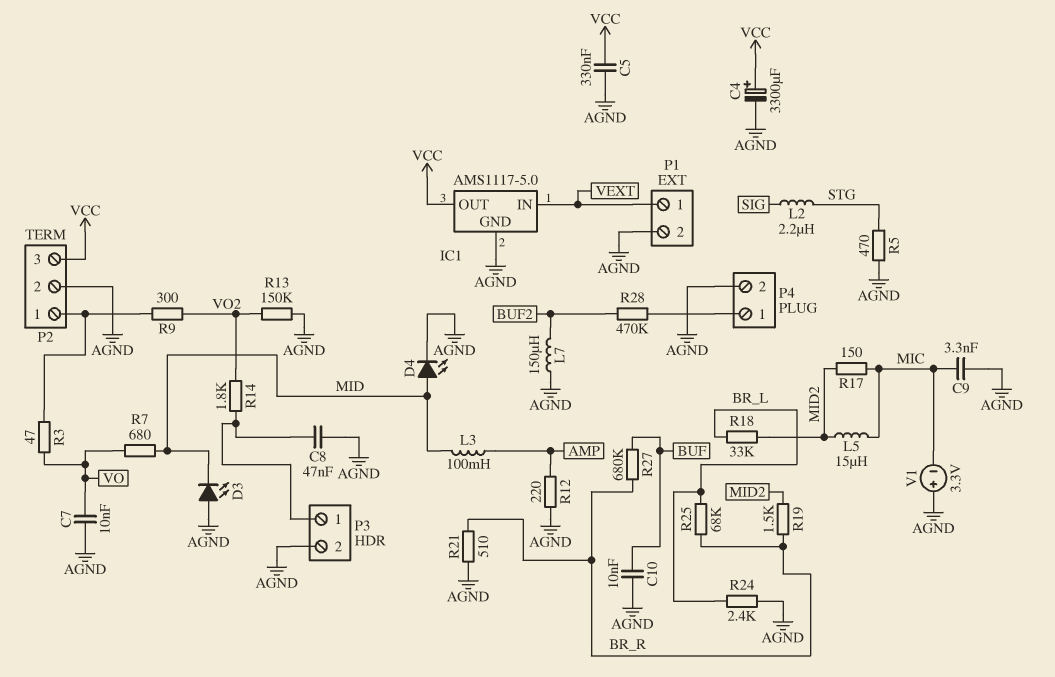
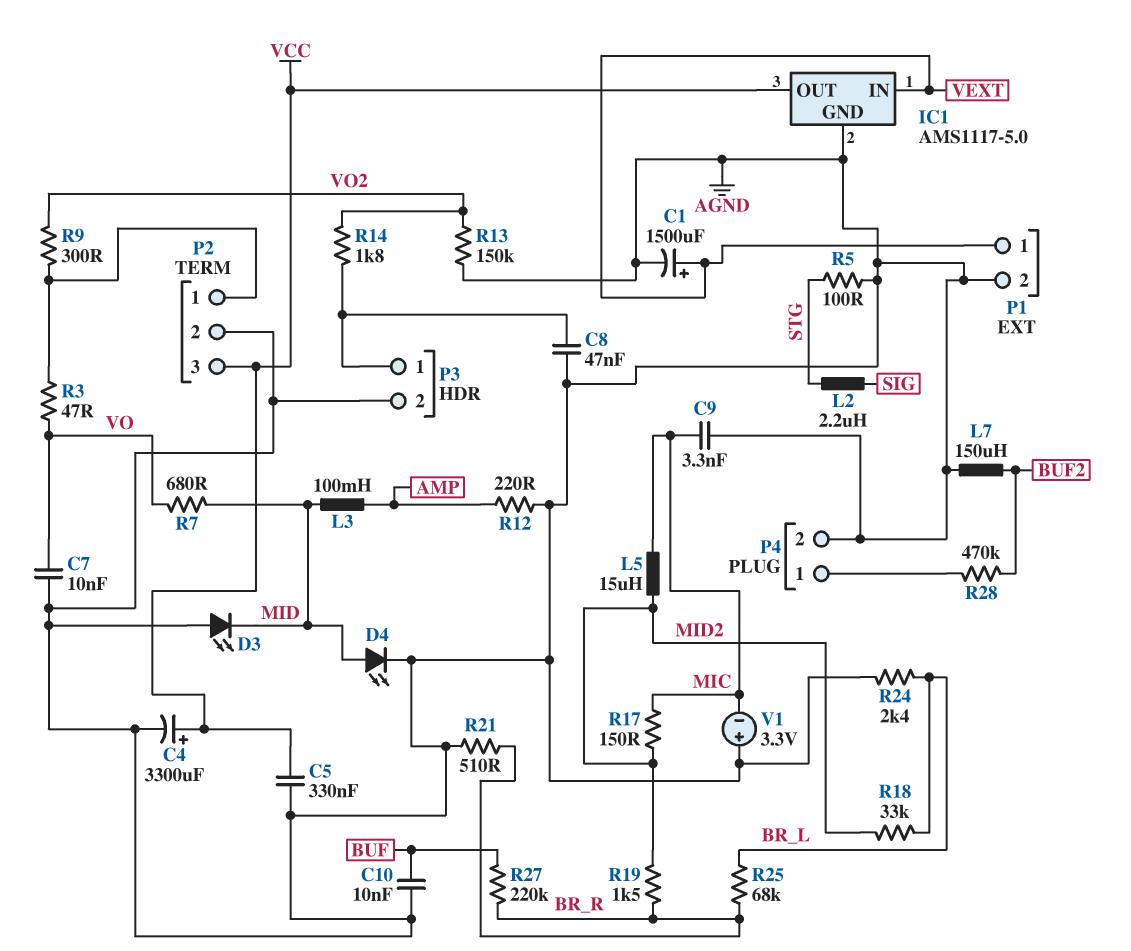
C1: none -> 1500uF (plus VEXT, minus AGND)
R5: 470 (AGND, STG) -> 100 (AGND, STG)
R27: 680k (BR_R, BUF) -> 220k (BR_R, BUF)

